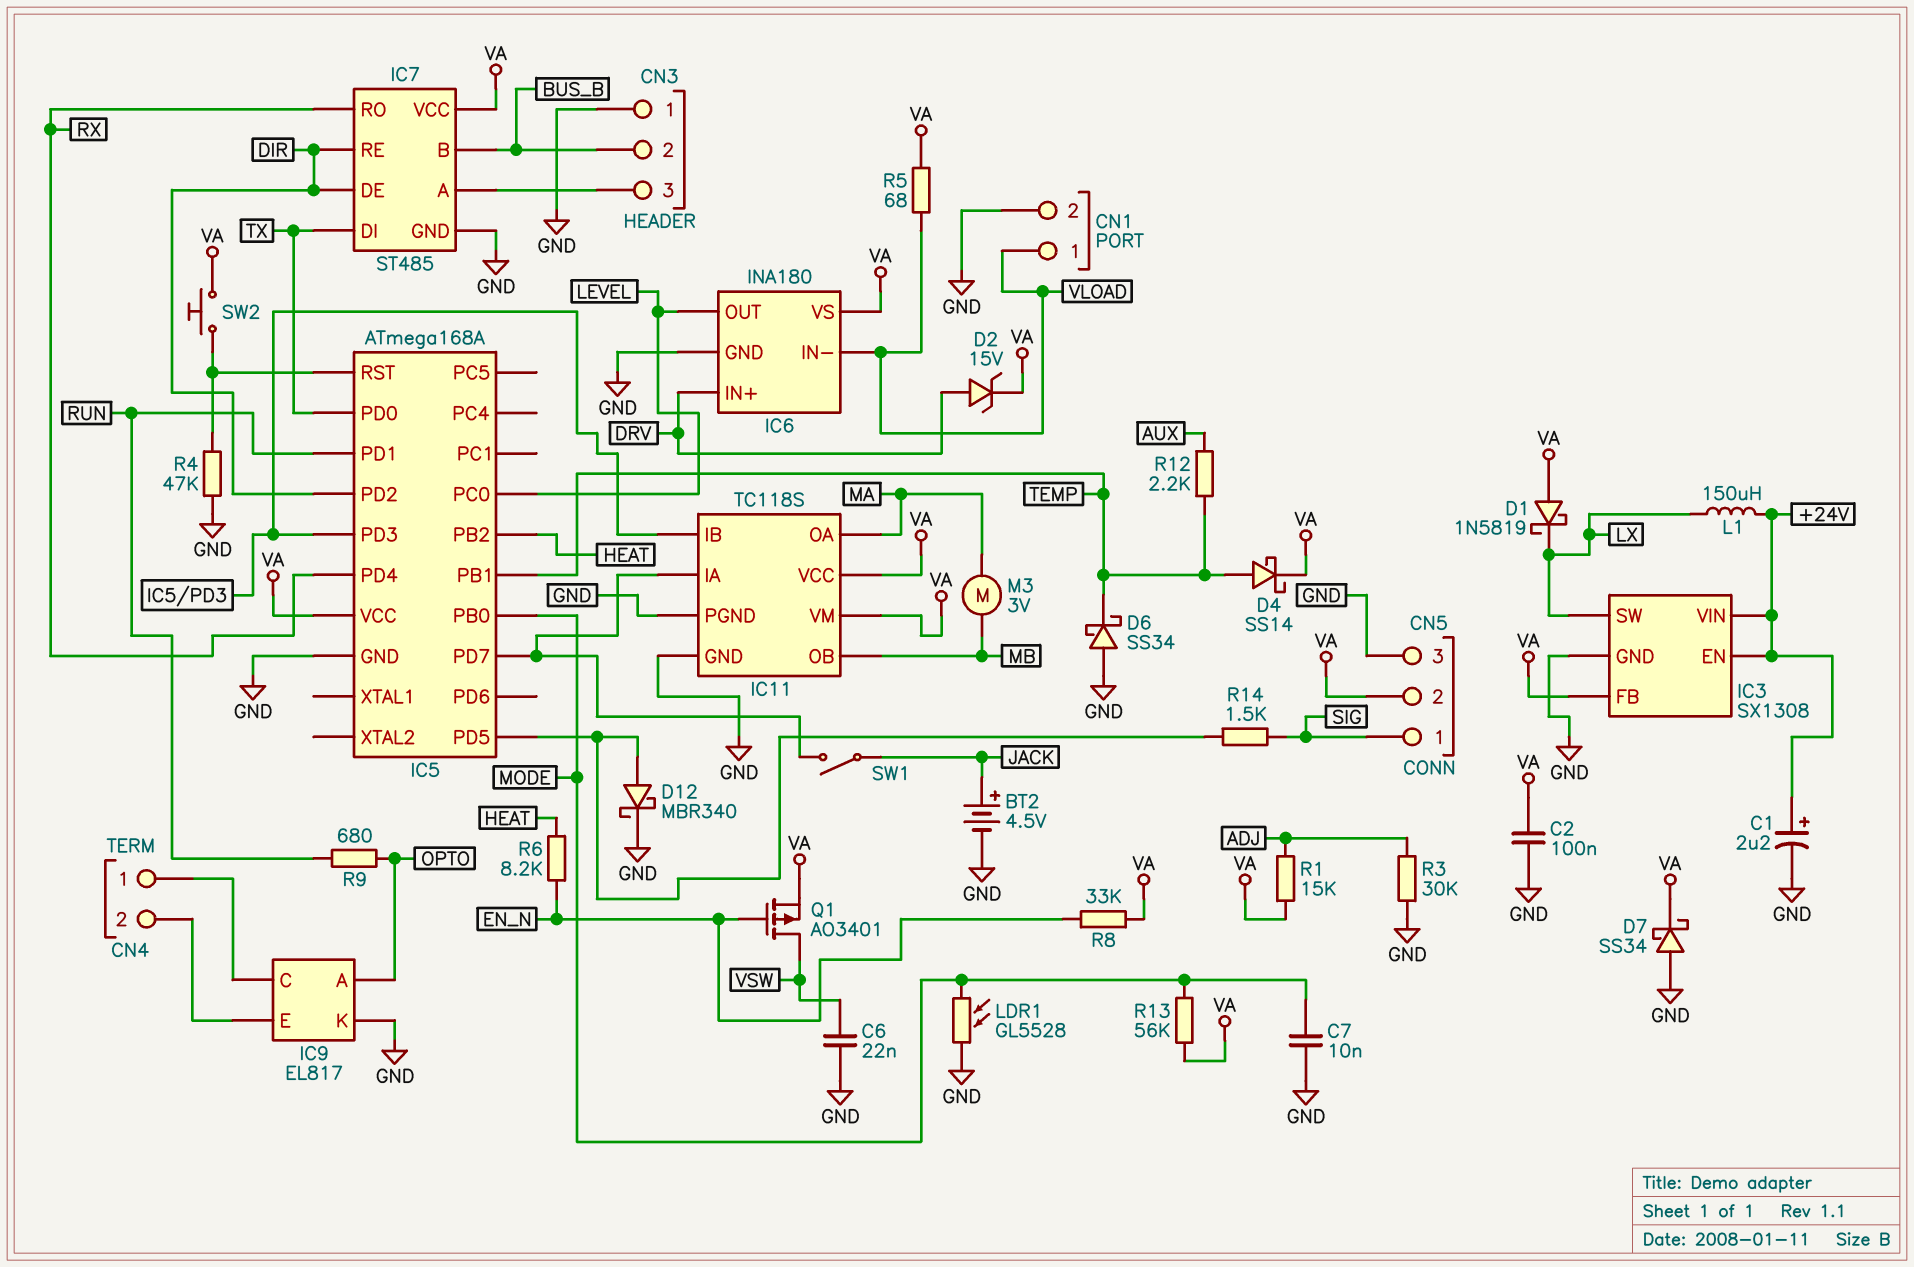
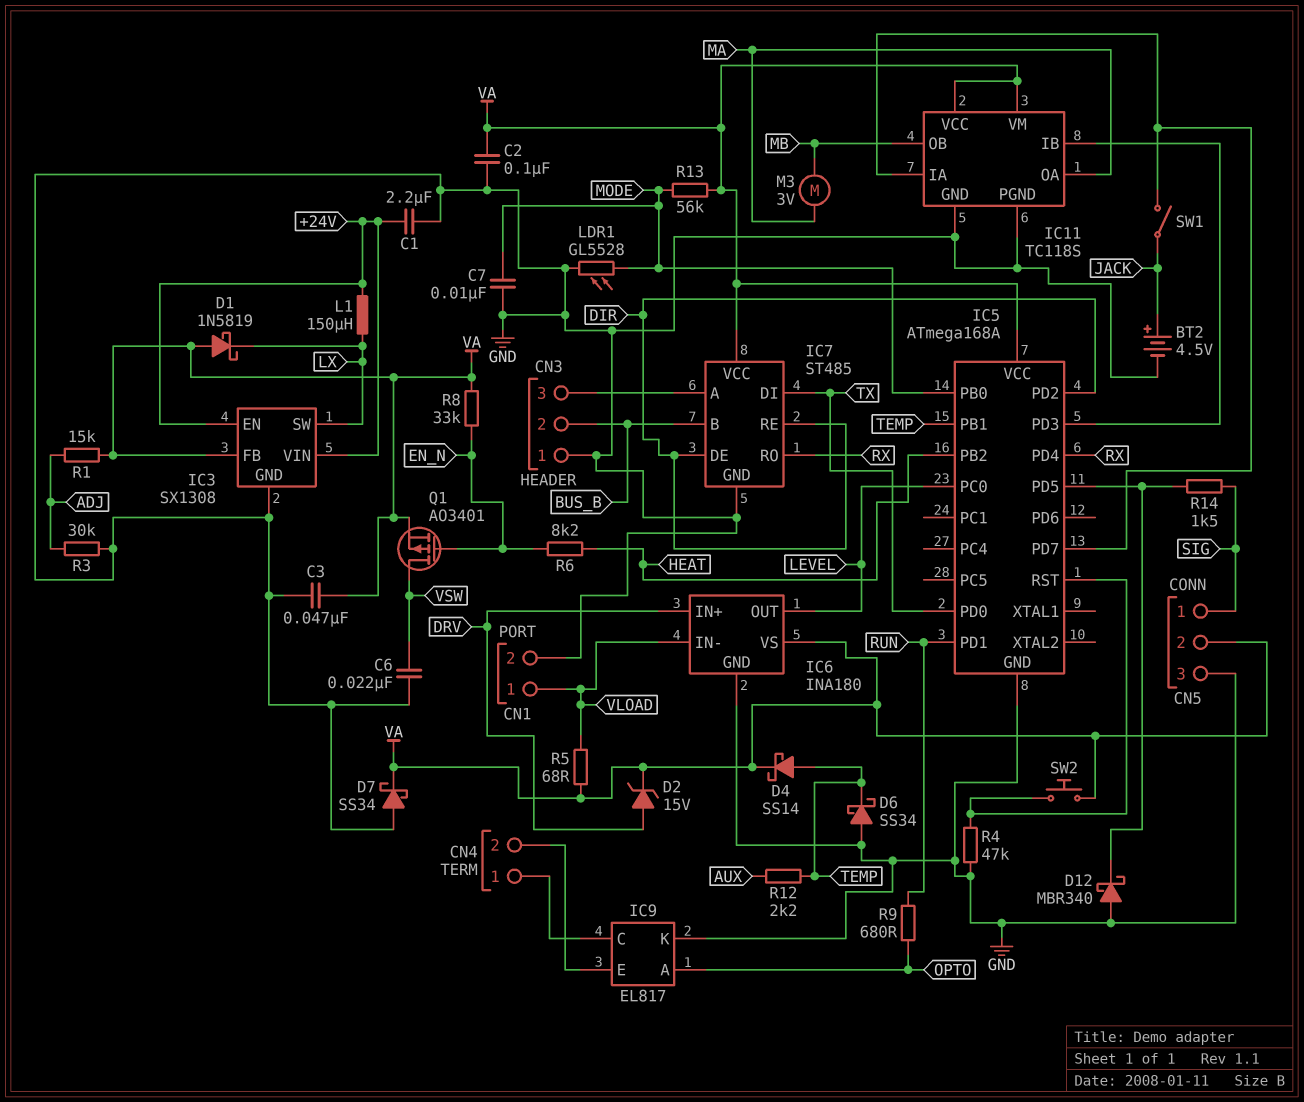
C1: 2.2uF (plus +24V, minus GND) -> 2.2uF (+24V, GND)
C3: none -> 47nF (GND, VA)
D12: schottky MBR340 (A IC5/PD5, K GND) -> schottky MBR340 (A GND, K IC5/PD5)

